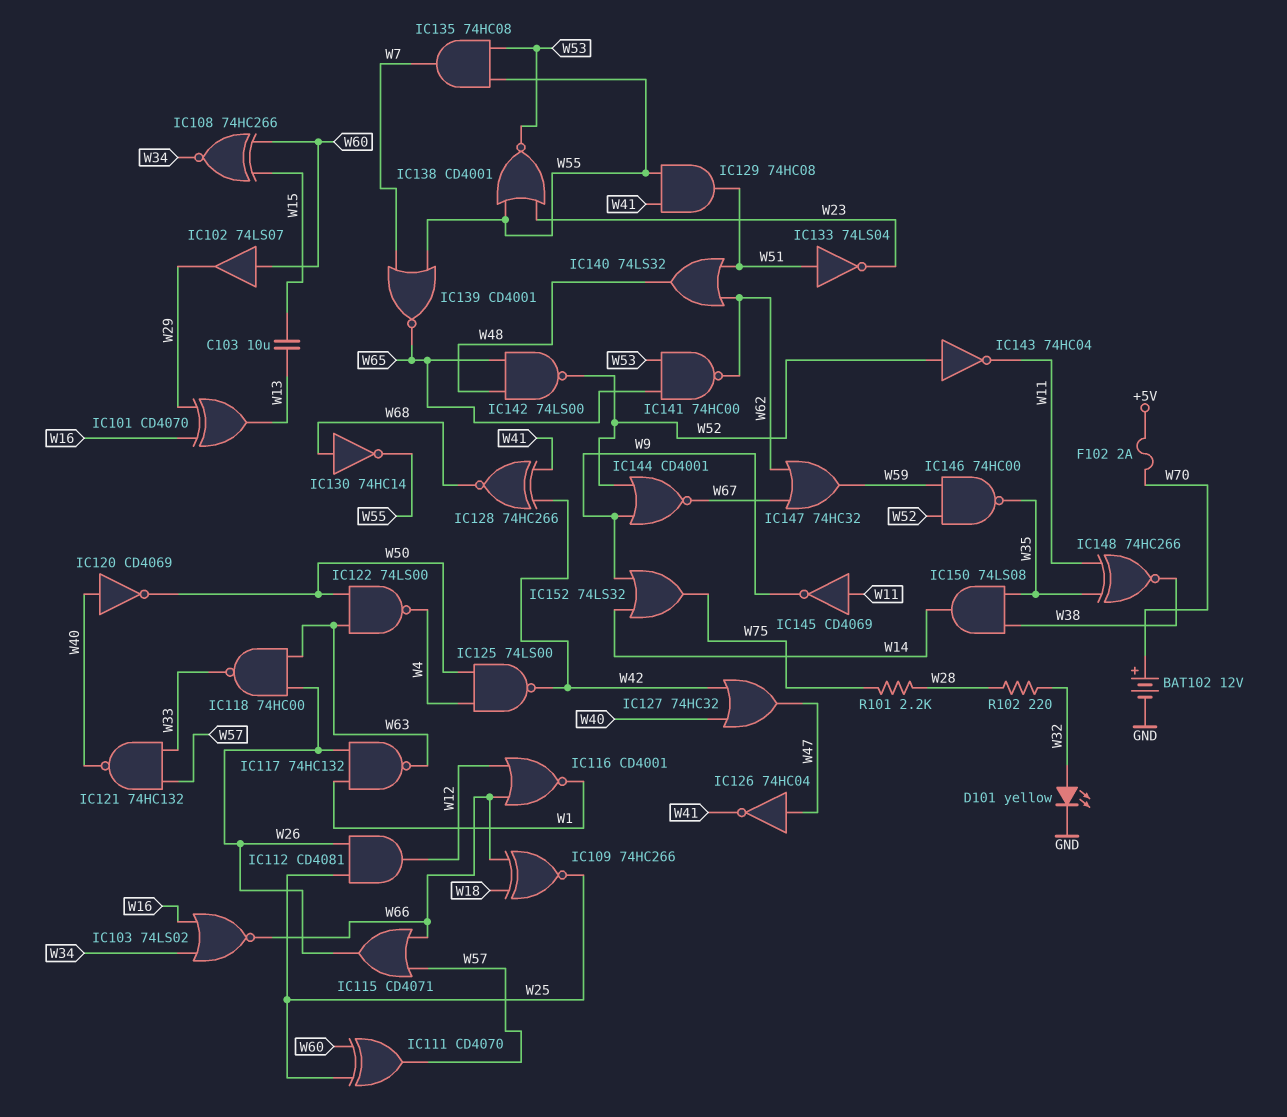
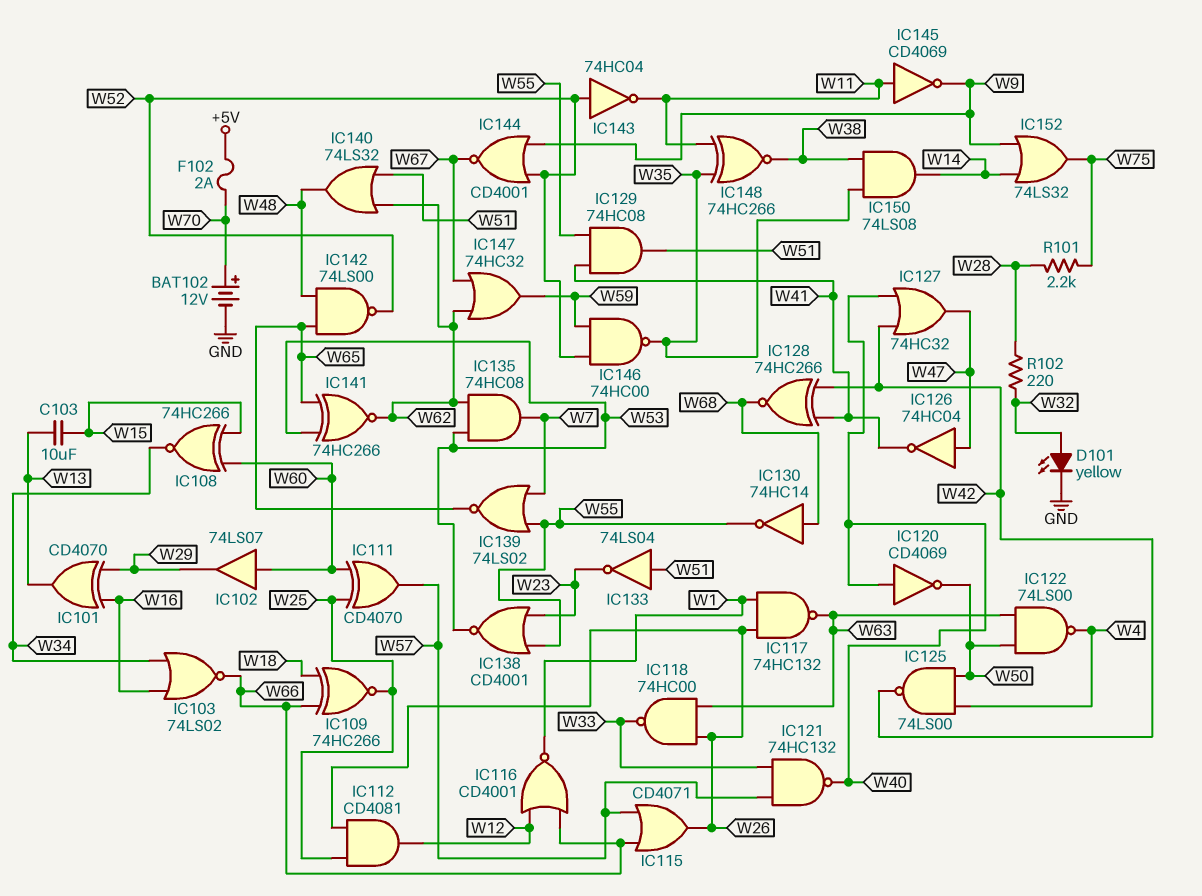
IC135: AND 74HC08 (in W53, in W55, out W7) -> AND 74HC08 (in W53, in W62, out W7)
IC139: NOR CD4001 (in W7, in W55, out W65) -> NOR 74LS02 (in W7, in W55, out W65)
IC141: NAND 74HC00 (in W53, in W65, out W62) -> XNOR 74HC266 (in W53, in W65, out W62)

